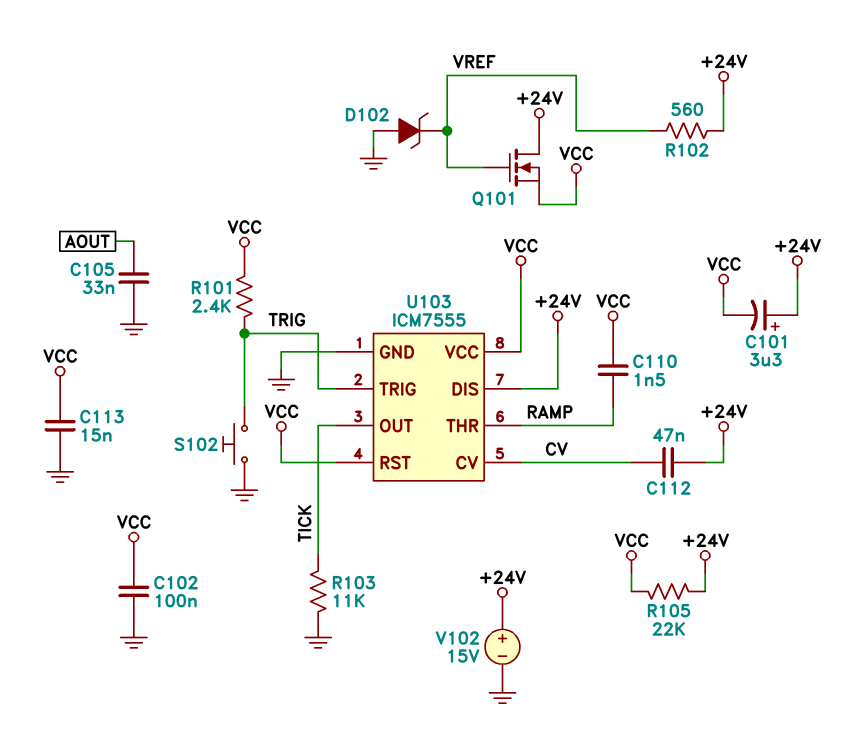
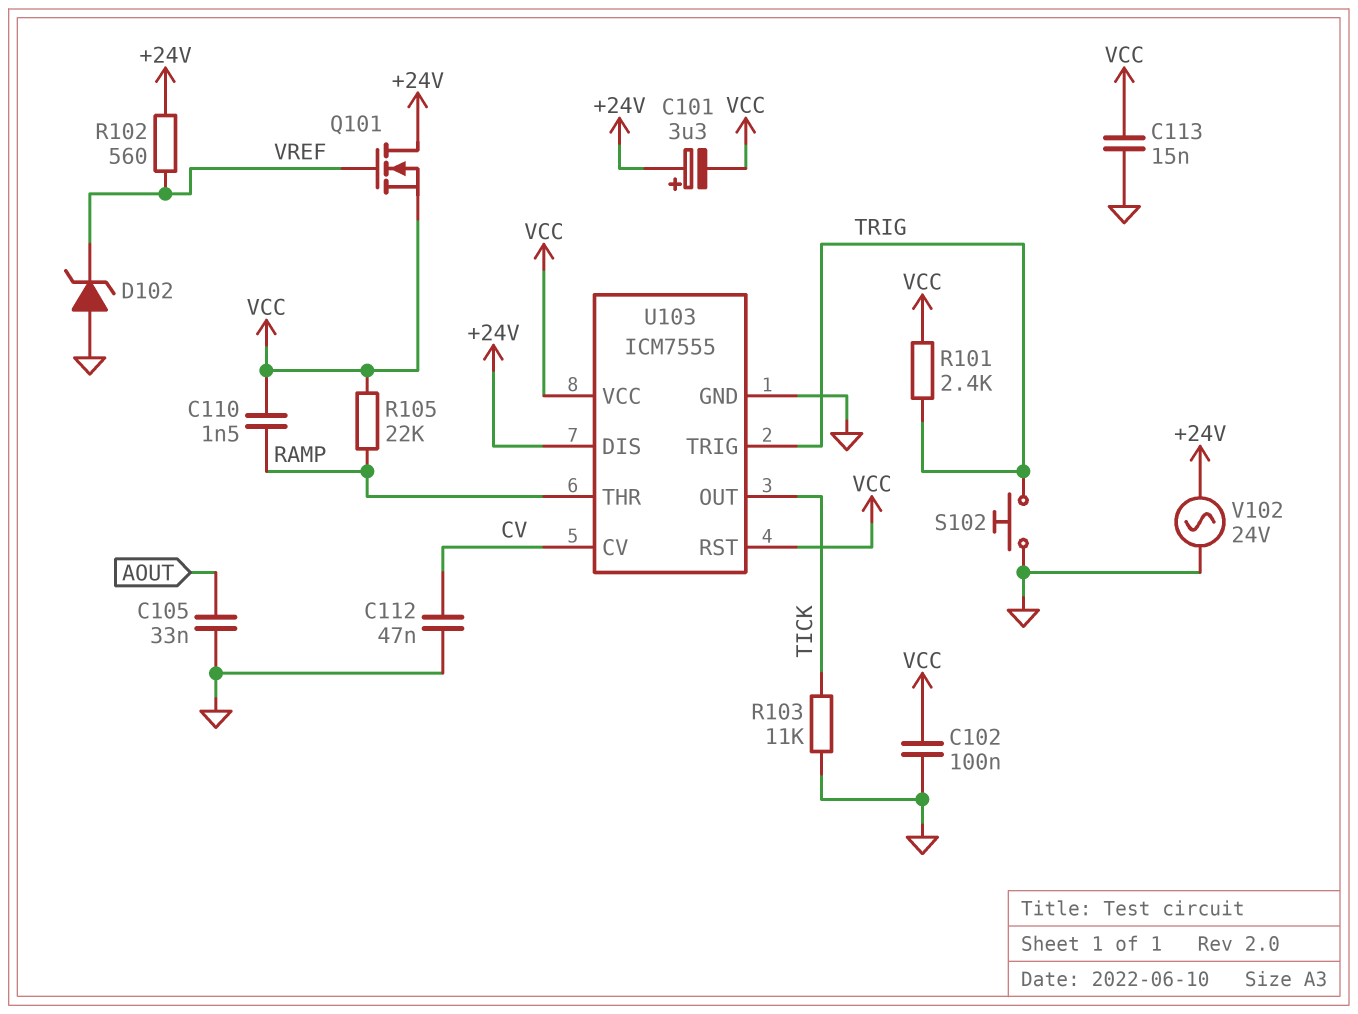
C112: 47nF (+24V, CV) -> 47nF (CV, GND)
R105: 22k (+24V, VCC) -> 22k (RAMP, VCC)
V102: 15V (plus +24V, minus GND) -> AC 24V (+24V, GND)

